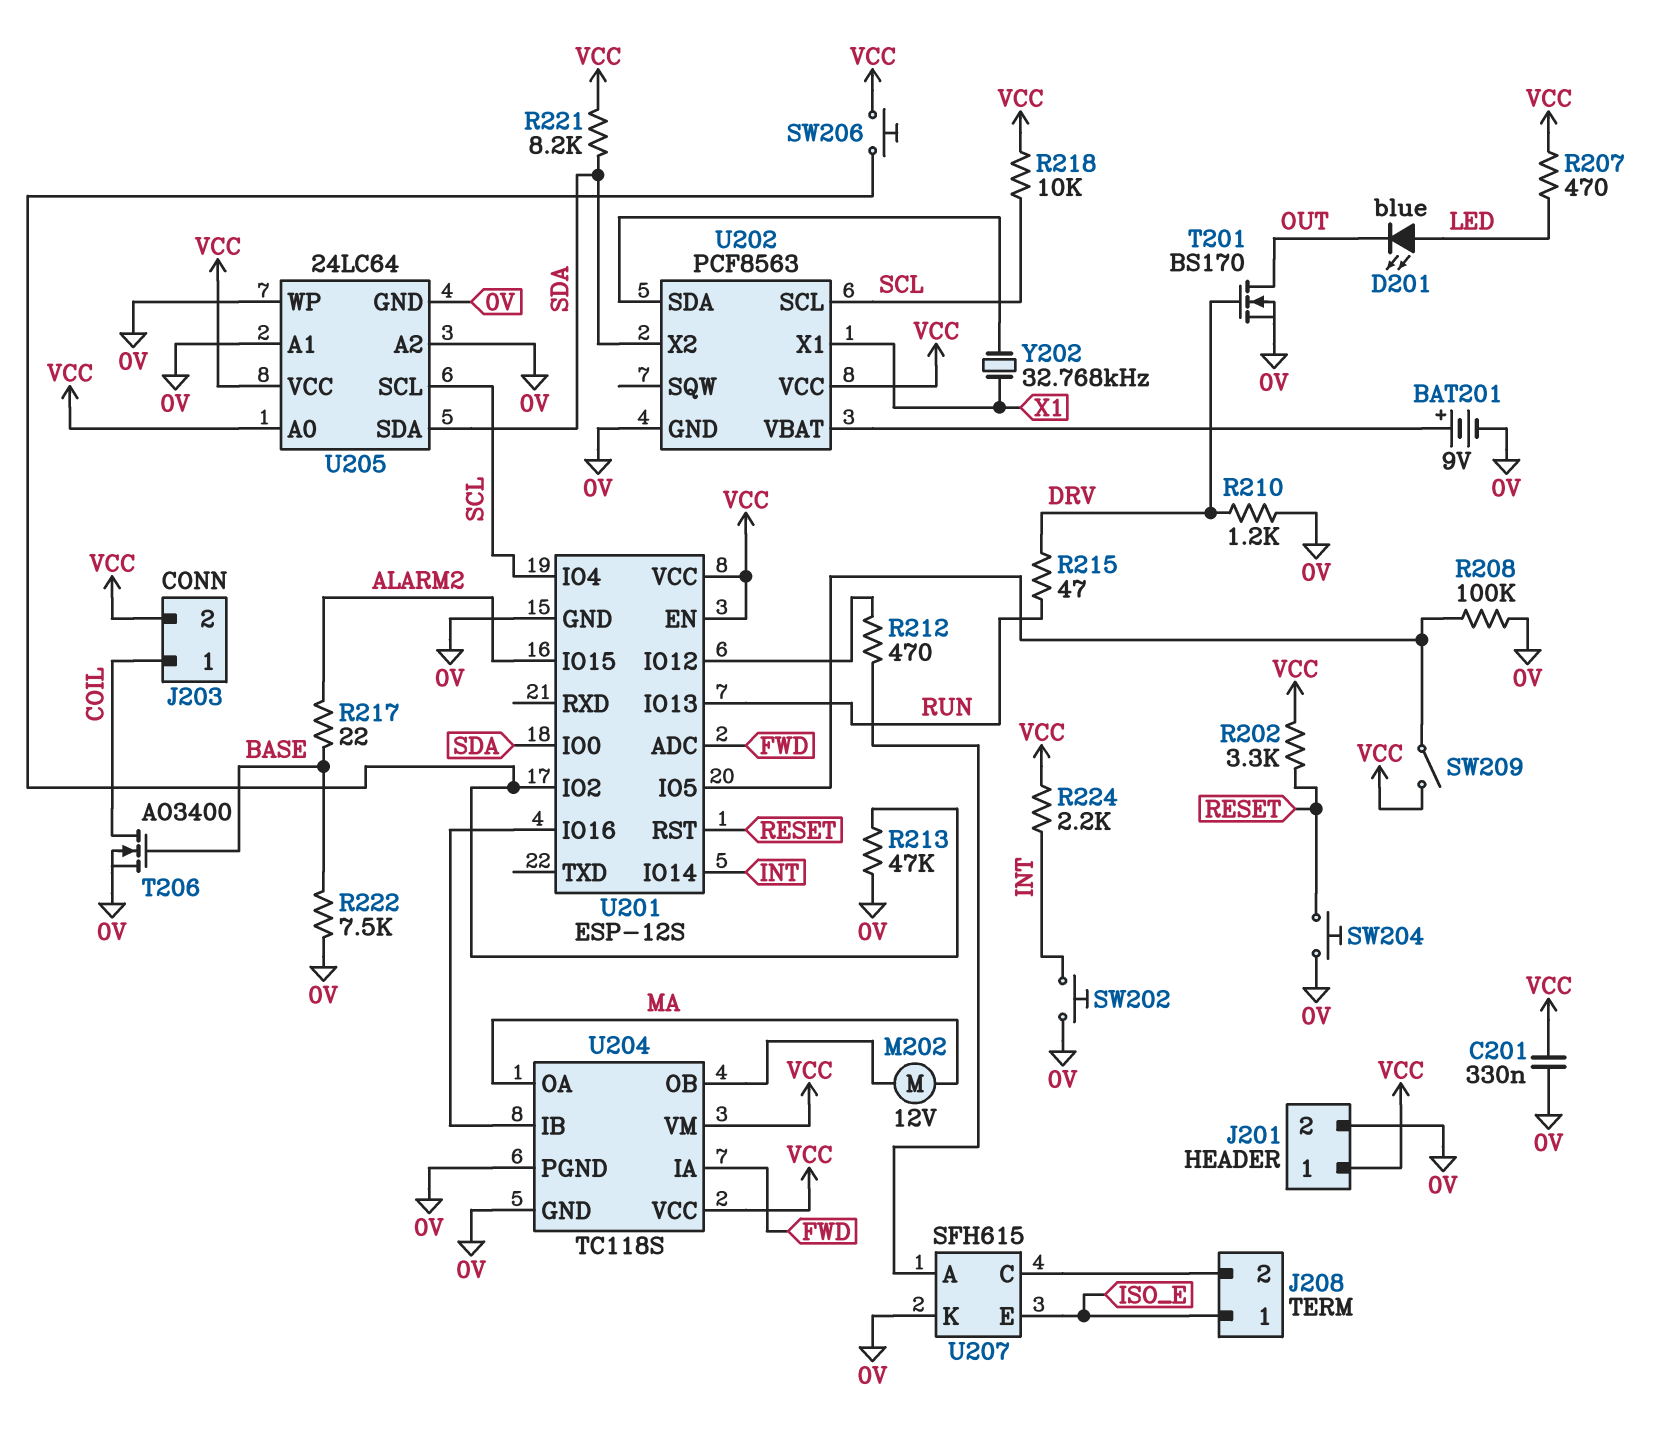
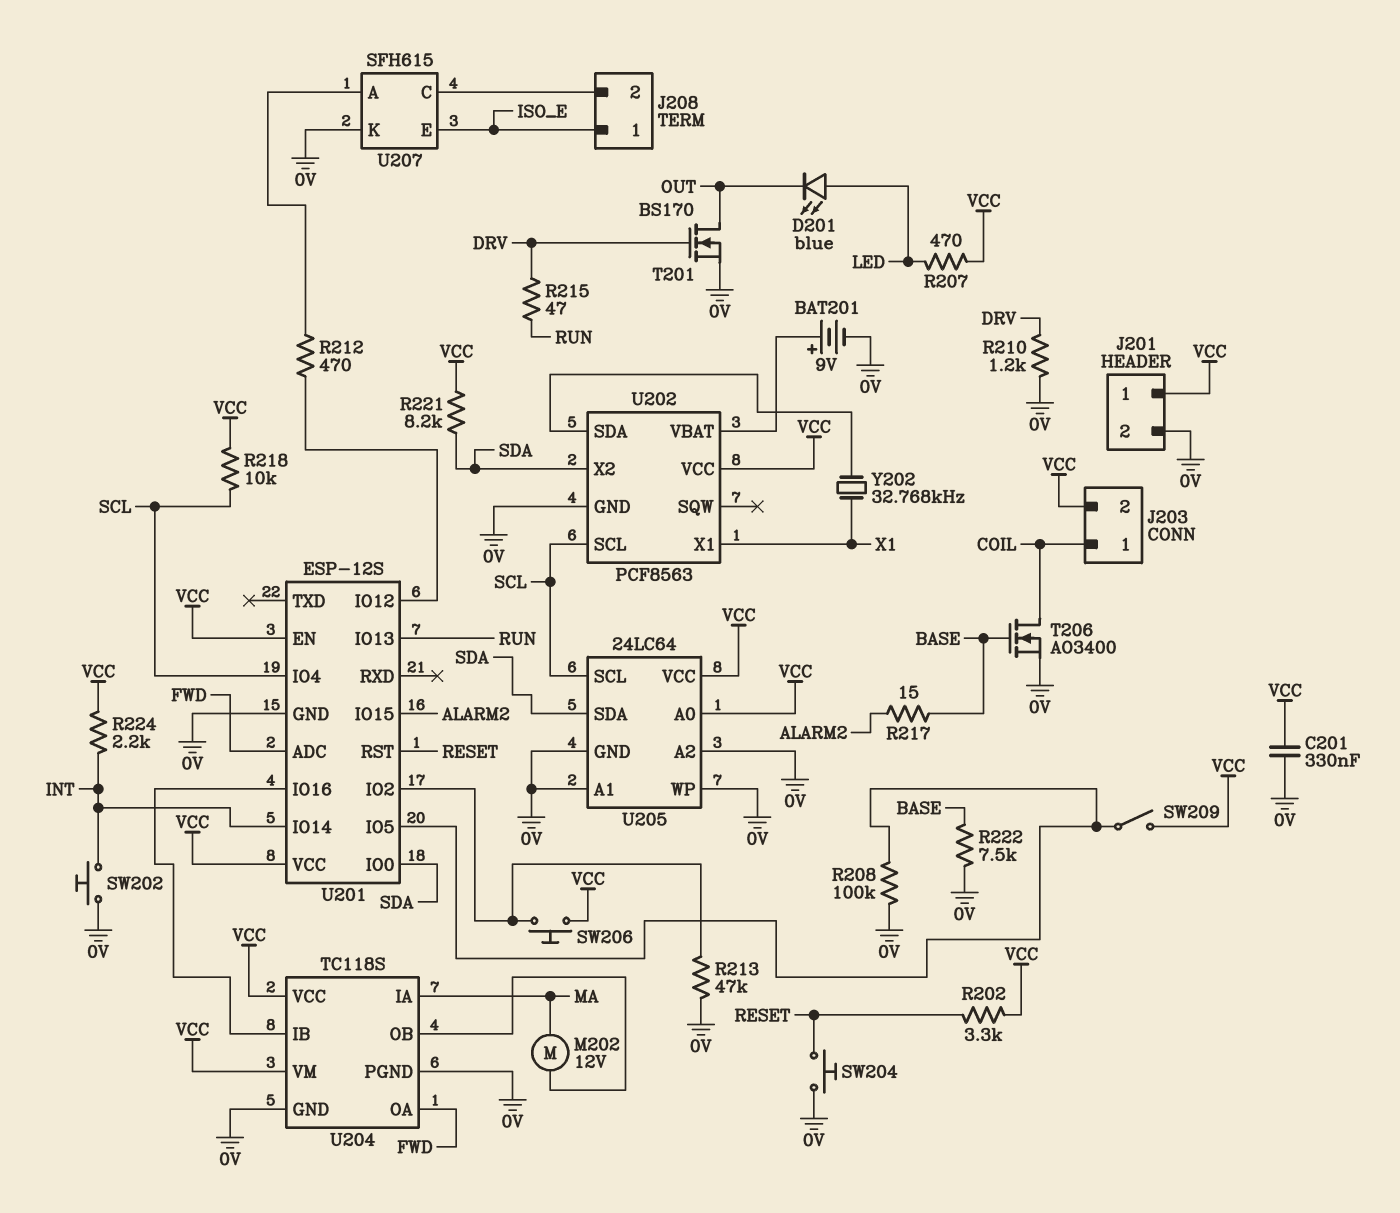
R217: 22 (ALARM2, BASE) -> 15 (ALARM2, BASE)
U204 pin IA: FWD -> MA
U204 pin OA: MA -> FWD

